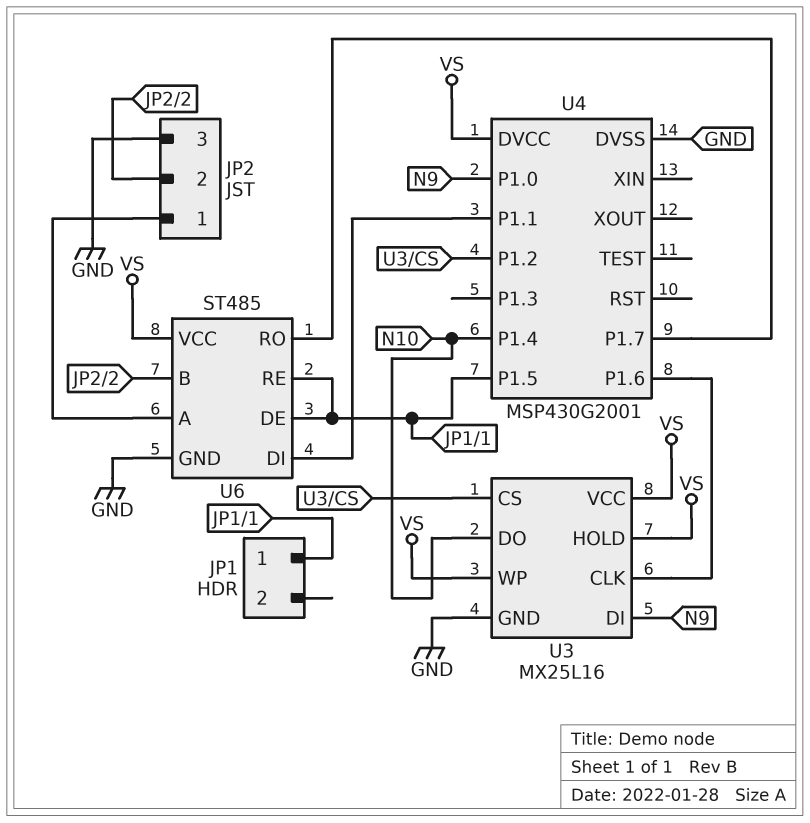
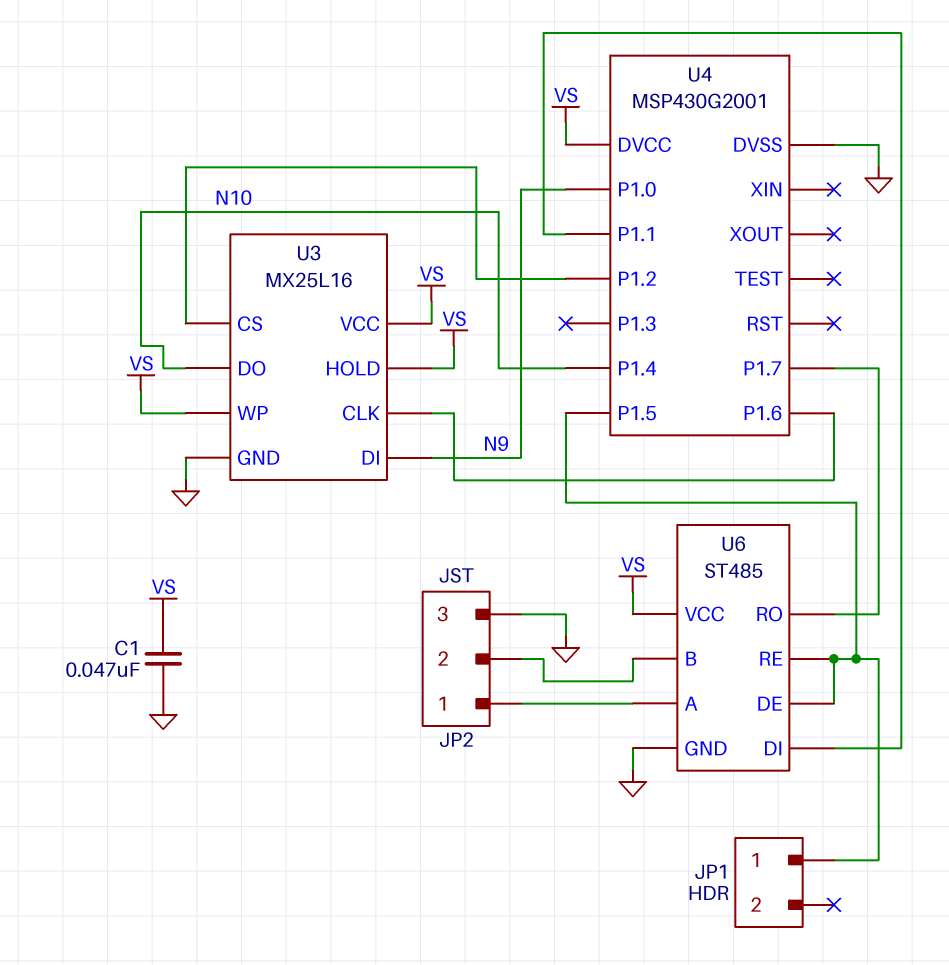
C1: none -> 47nF (GND, VS)

